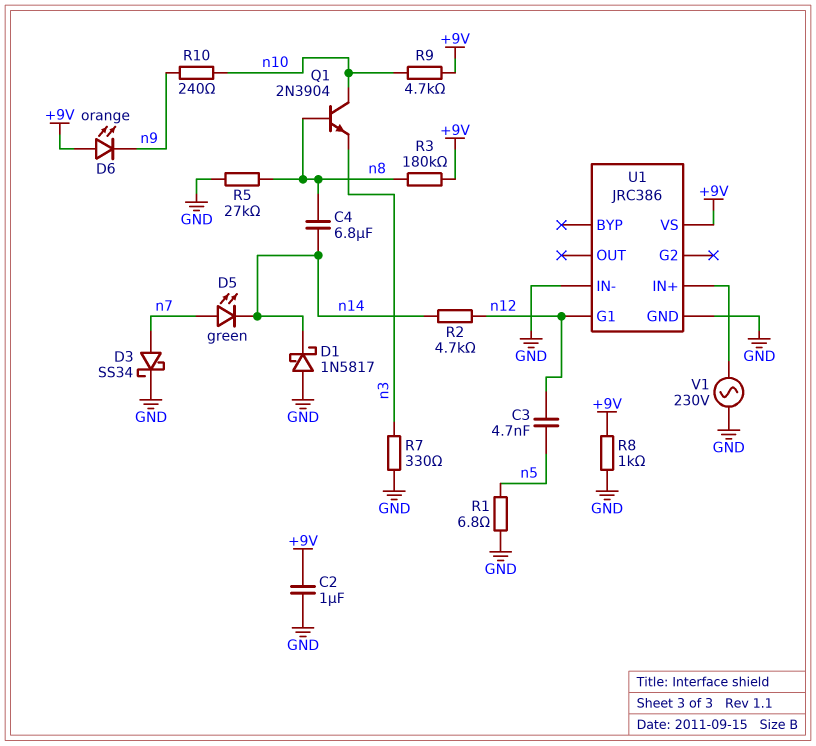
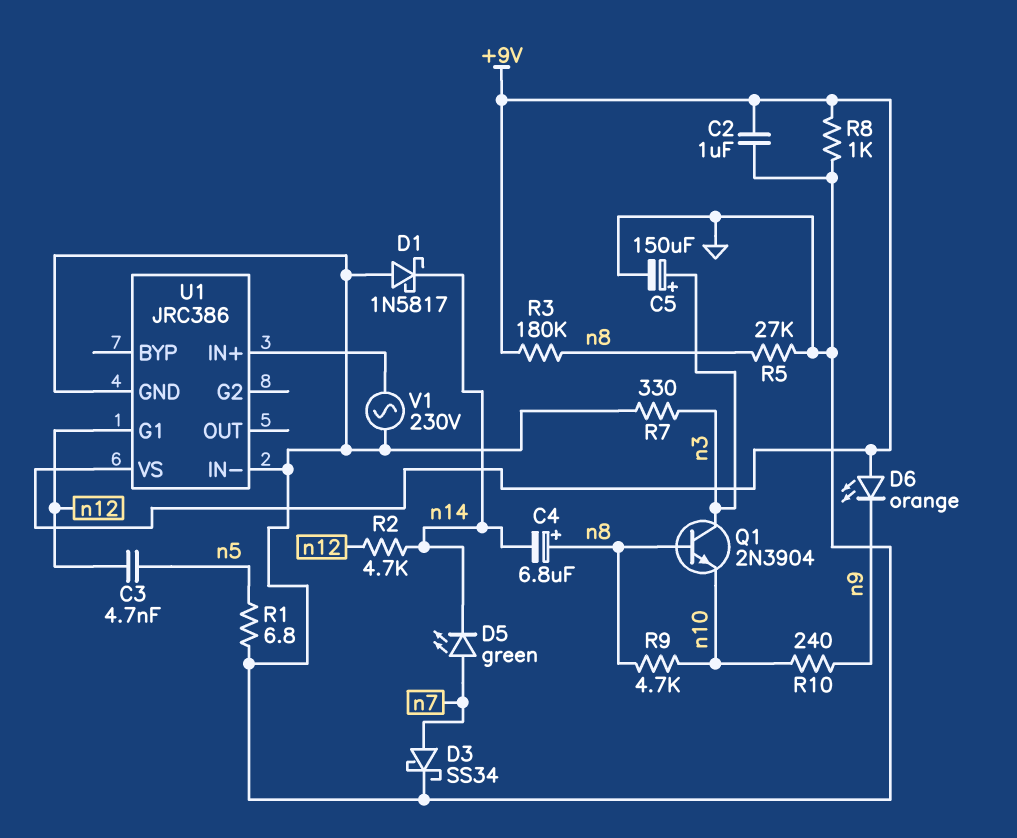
C4: 6.8uF (n8, n14) -> 6.8uF (plus n8, minus n14)
C5: none -> 150uF (plus n3, minus GND)
Q1: NPN 2N3904 (B n8, C n10, E n3) -> NPN 2N3904 (B n8, C n3, E n10)
R9: 4.7k (+9V, n10) -> 4.7k (n8, n10)

